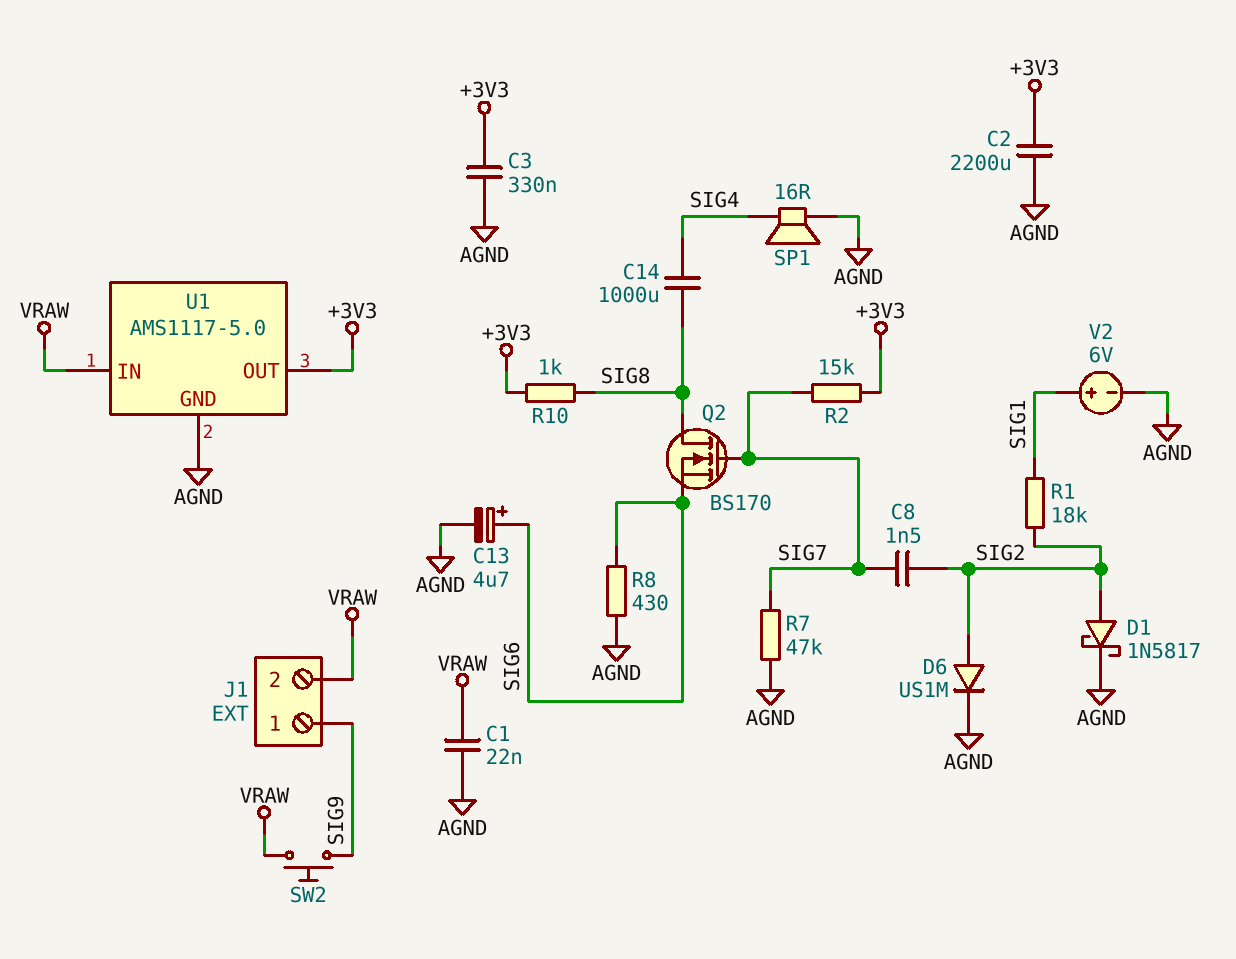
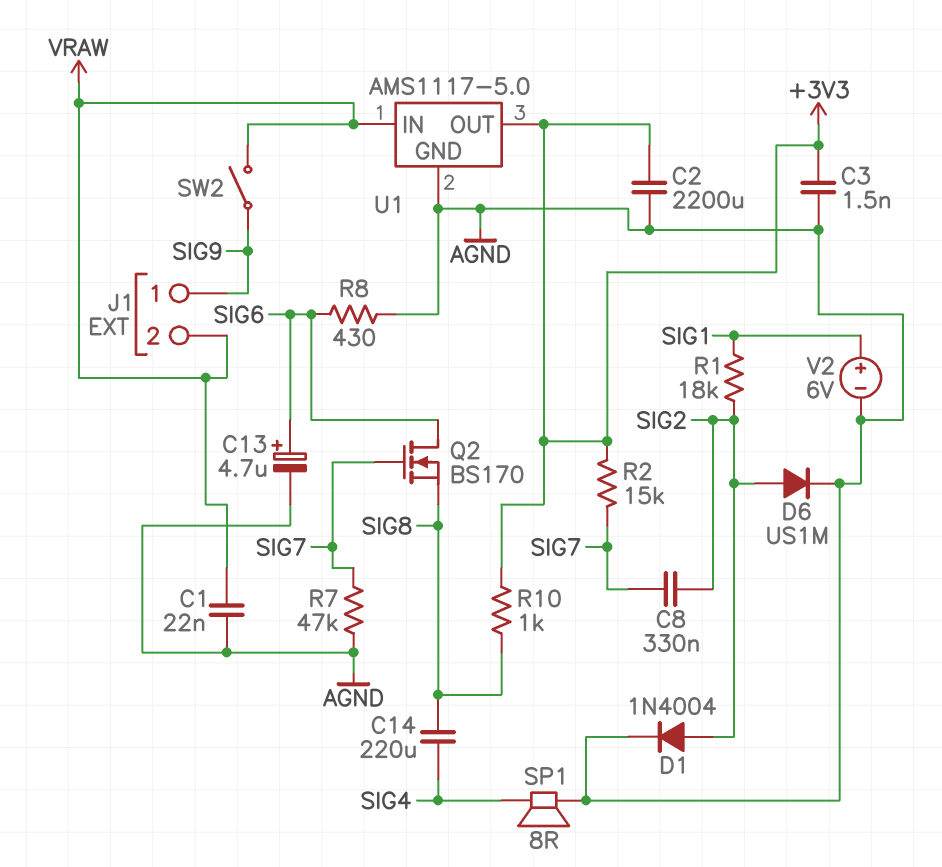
C3: 330nF (+3V3, AGND) -> 1.5nF (+3V3, AGND)
C8: 1.5nF (SIG2, SIG7) -> 330nF (SIG2, SIG7)
C14: 1000uF (SIG4, SIG8) -> 220uF (SIG4, SIG8)
D1: schottky 1N5817 (A SIG2, K AGND) -> diode 1N4004 (A SIG2, K AGND)
Q2: NMOS BS170 (G SIG7, D SIG8, S SIG6) -> NMOS BS170 (G SIG7, D SIG6, S SIG8)
SP1: speaker 16R (AGND, SIG4) -> speaker 8R (AGND, SIG4)
SW2: button (SIG9, VRAW) -> switch (SIG9, VRAW)

